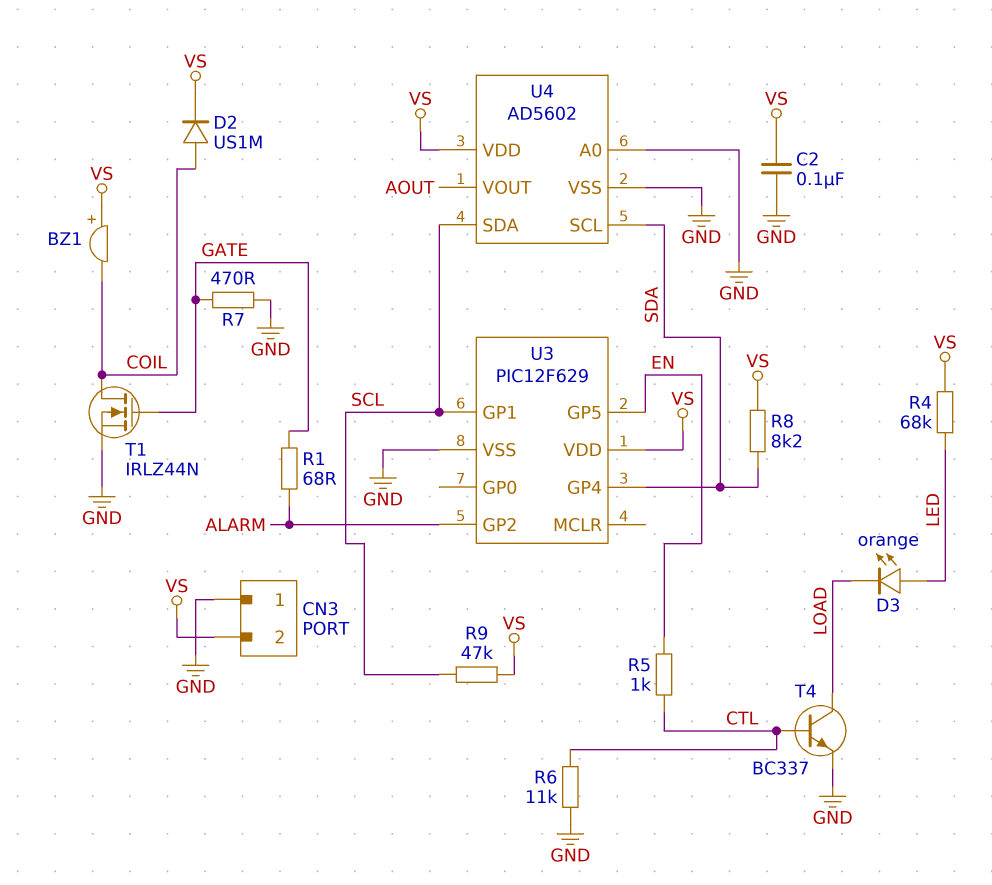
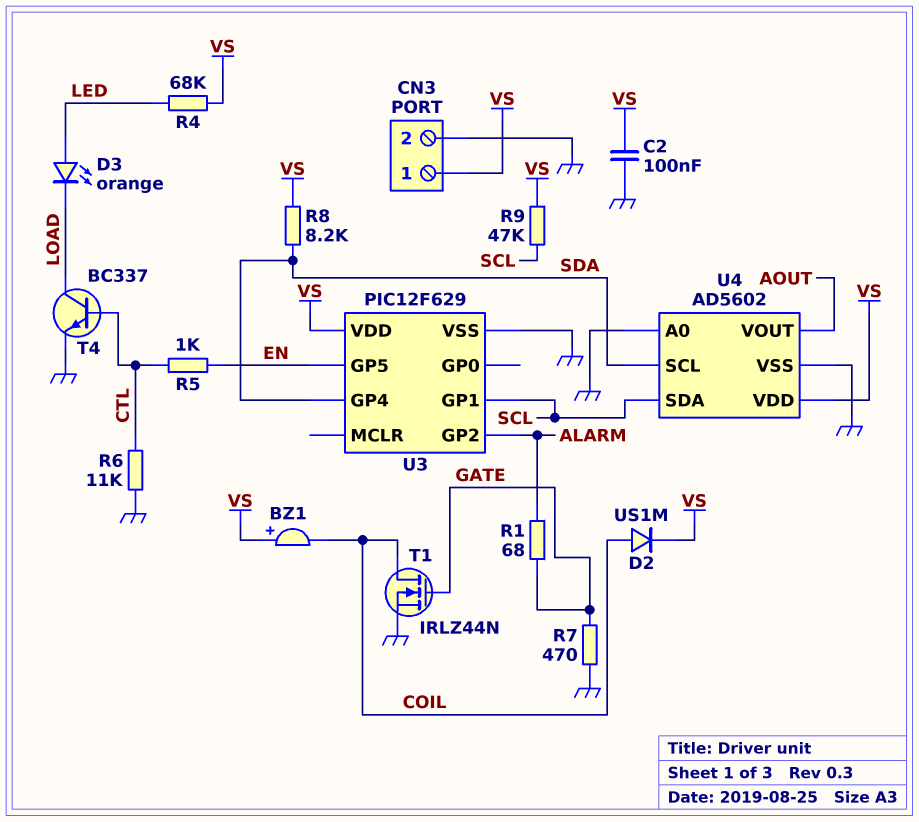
CN3 pin 1: GND -> VS
CN3 pin 2: VS -> GND

